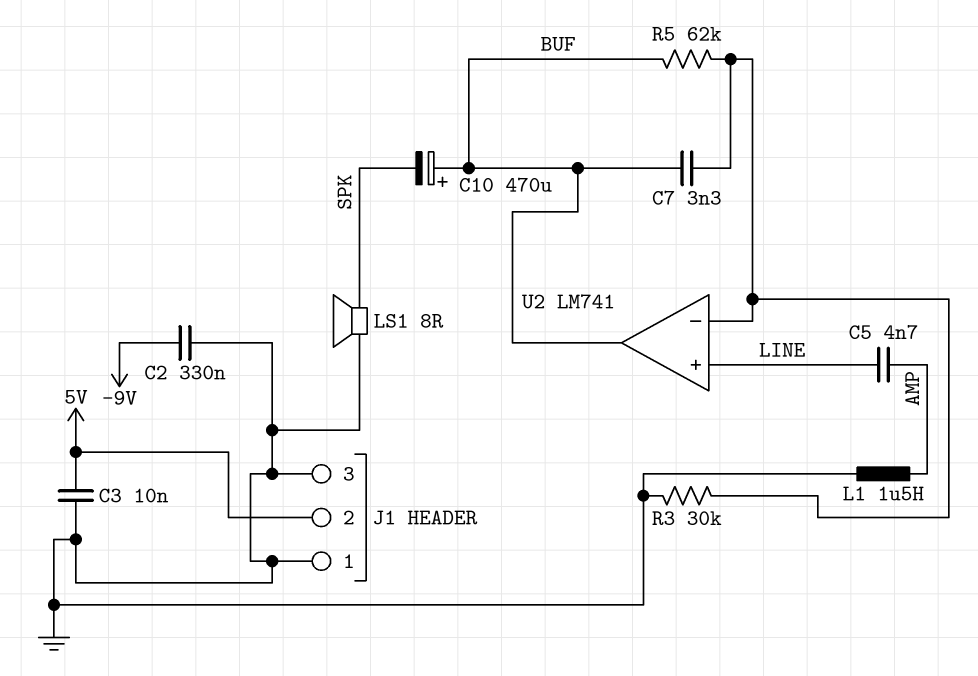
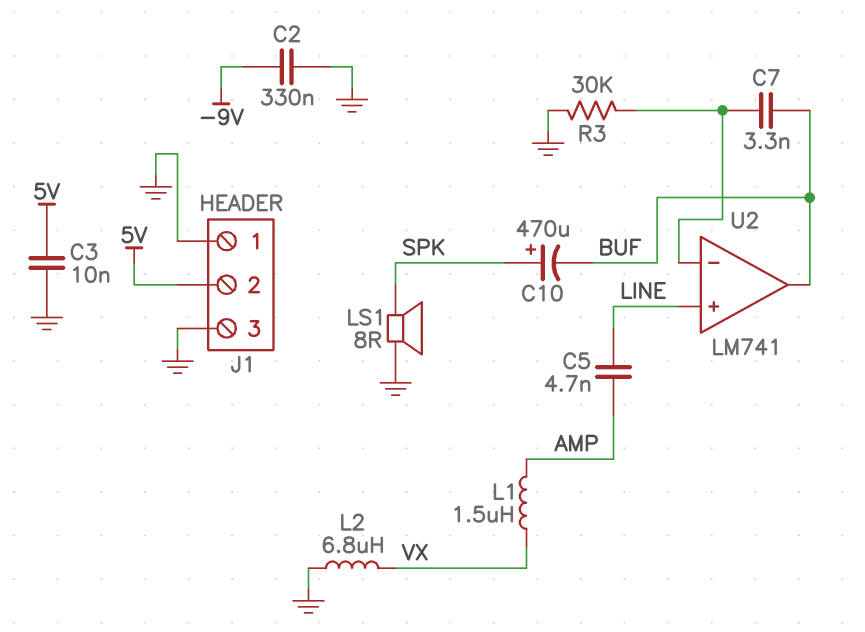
C10: 470uF (plus BUF, minus SPK) -> 470uF (plus SPK, minus BUF)
L1: 1.5uH (AMP, GND) -> 1.5uH (AMP, VX)
L2: none -> 6.8uH (GND, VX)
R5: 62k (BUF, U2/in-) -> none

